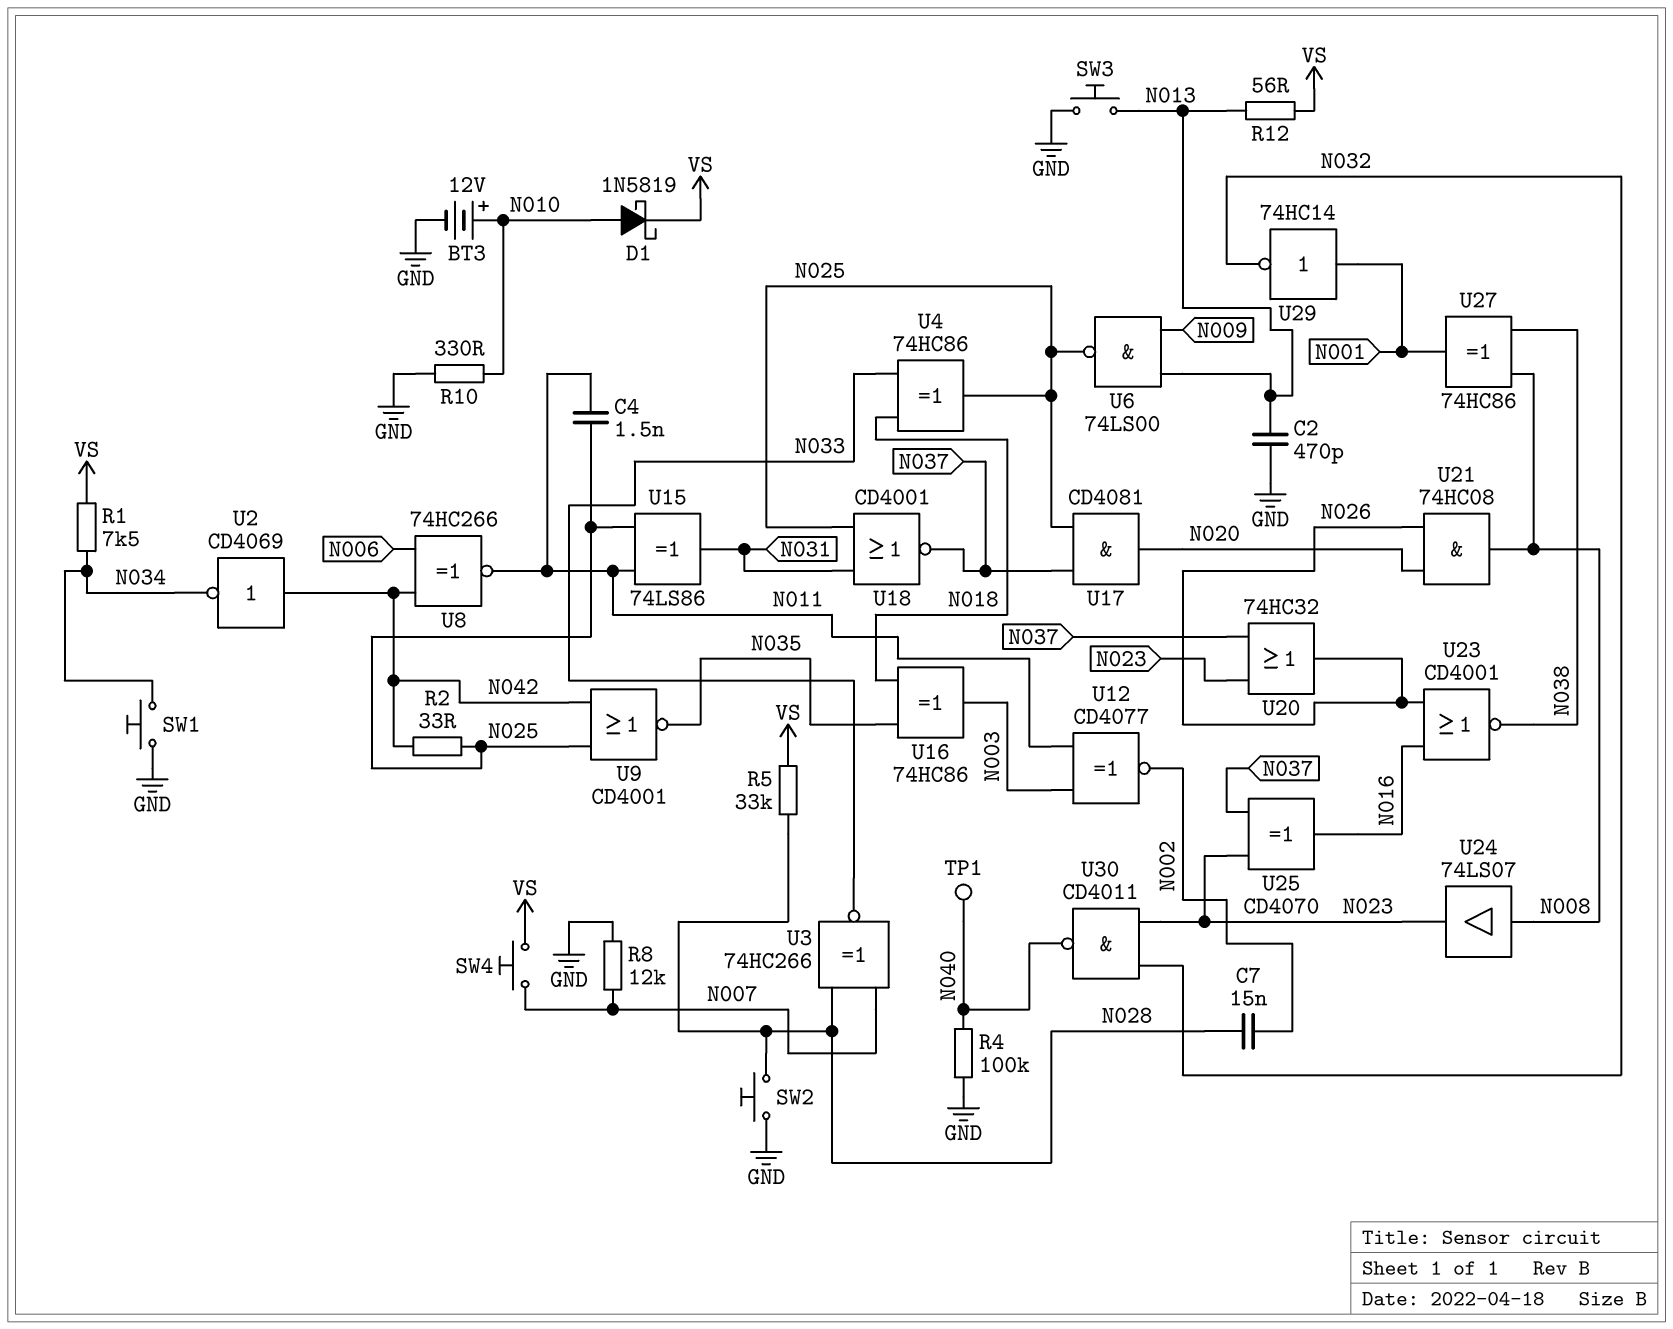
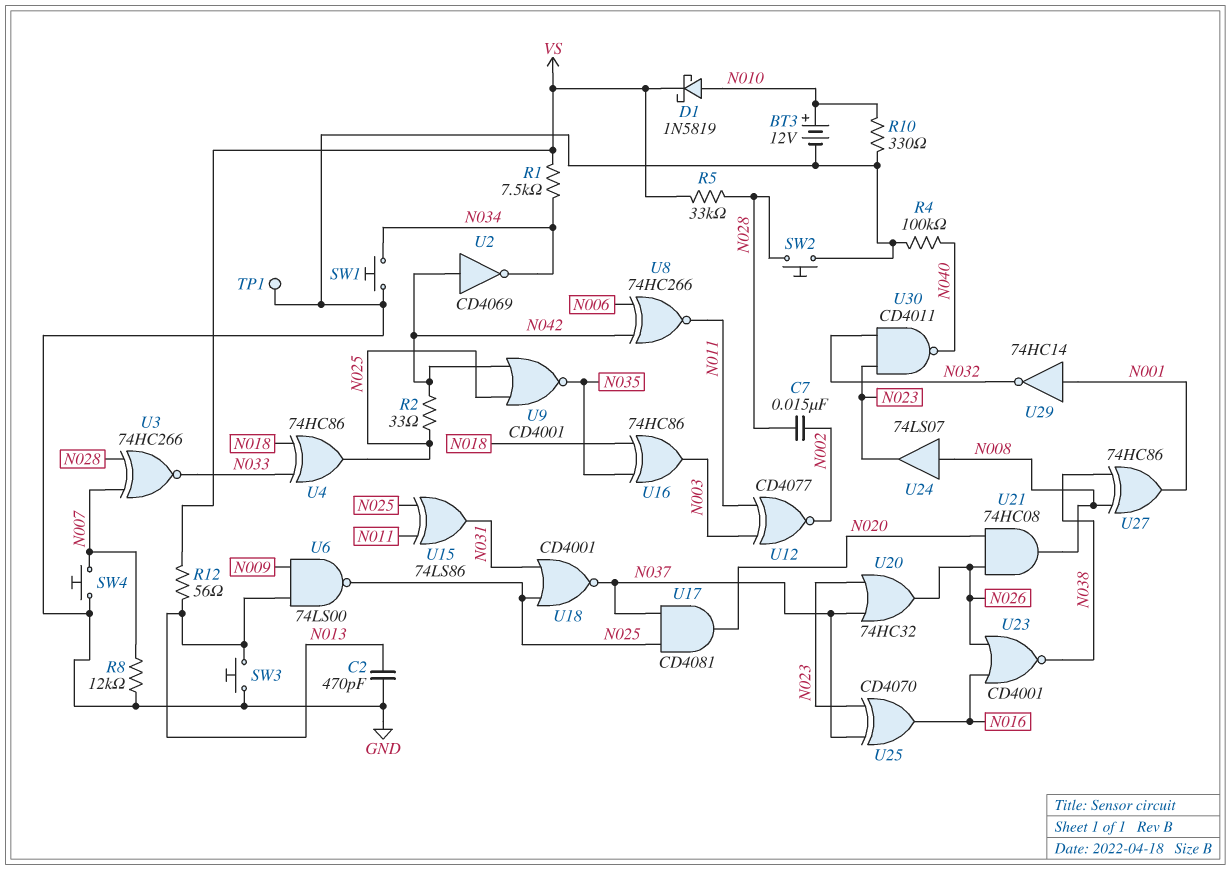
C4: 1.5nF (N011, N025) -> none
SW4: button (N007, VS) -> button (GND, N007)
TP1: test point (N040) -> test point (GND)

